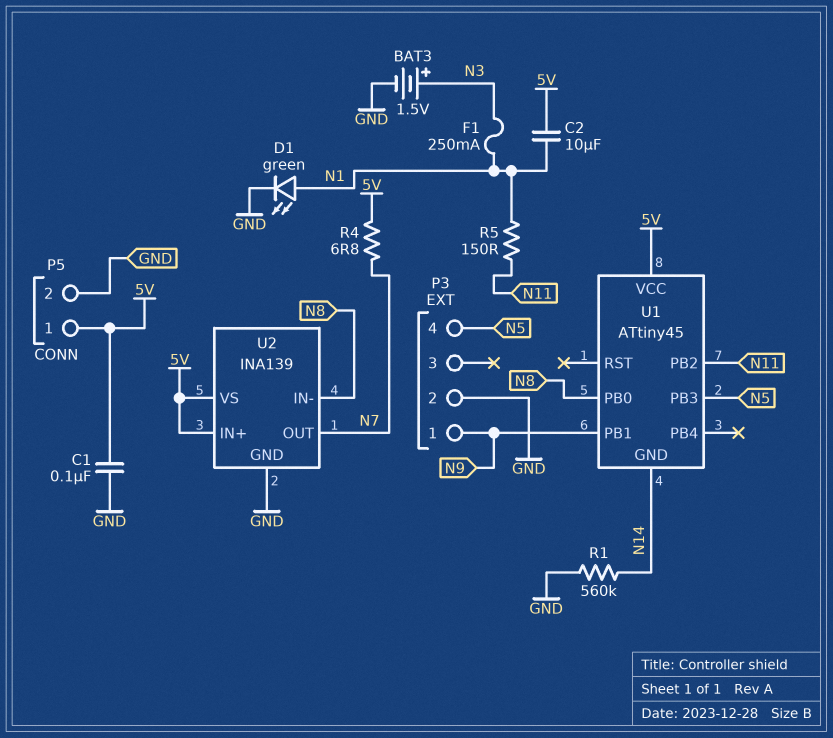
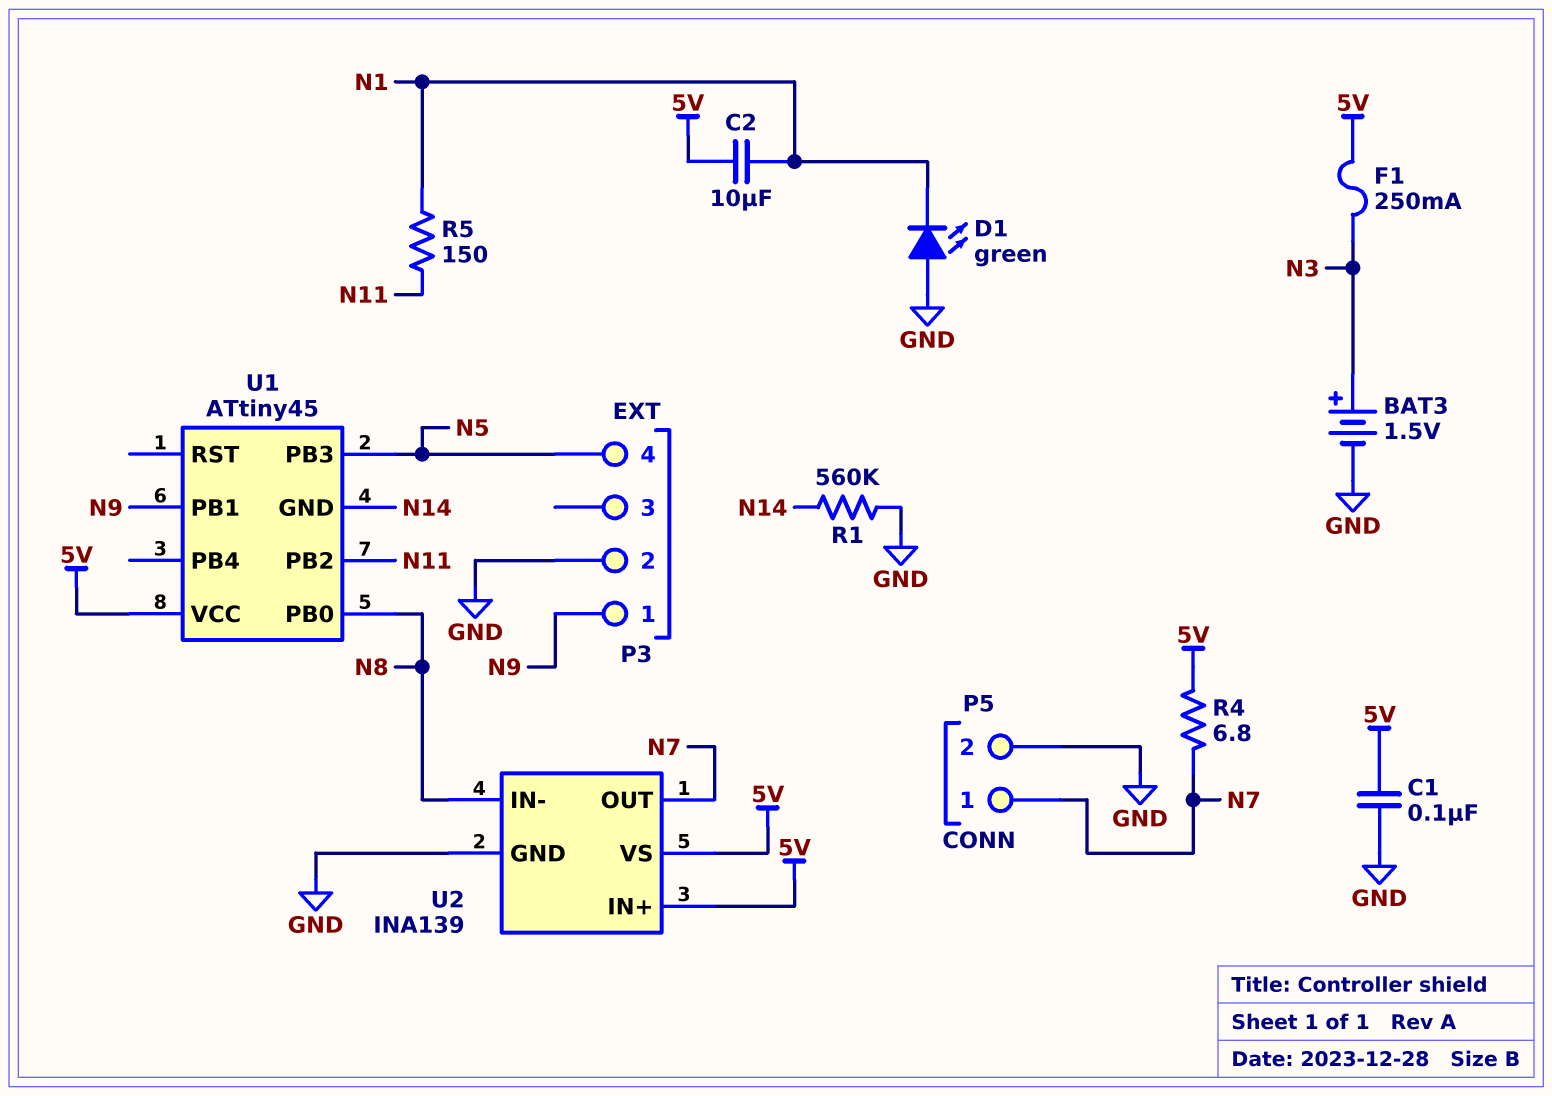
D1: LED green (A N1, K GND) -> LED green (A GND, K N1)
F1: 250mA (N1, N3) -> 250mA (5V, N3)
P5 pin 1: 5V -> N7

